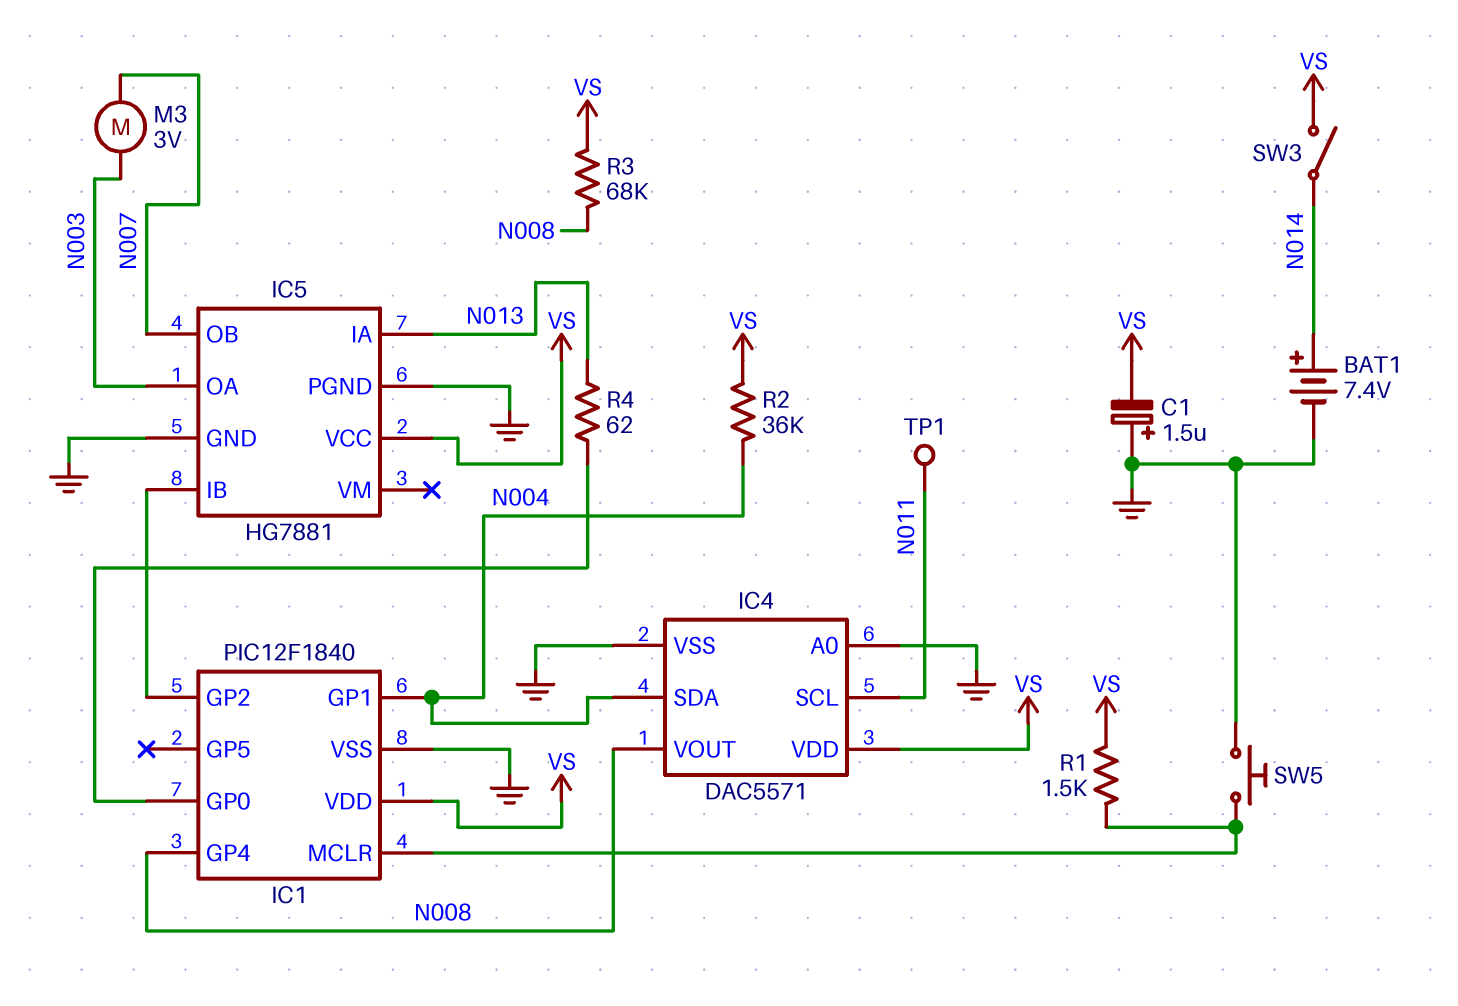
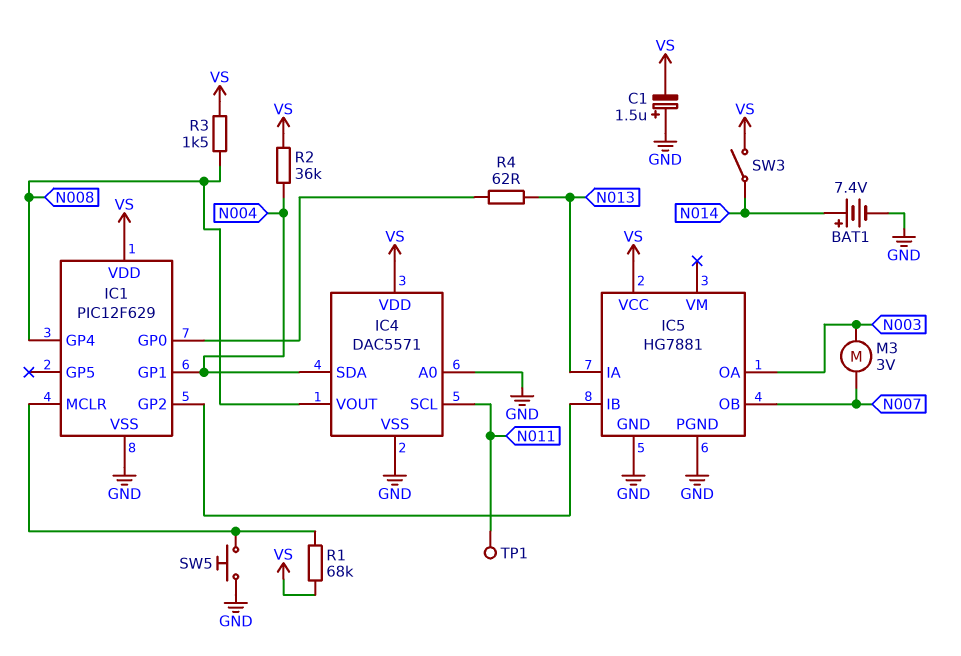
IC1: PIC12F1840 -> PIC12F629
R1: 1.5k (IC1/MCLR, VS) -> 68k (IC1/MCLR, VS)
R3: 68k (N008, VS) -> 1.5k (N008, VS)

